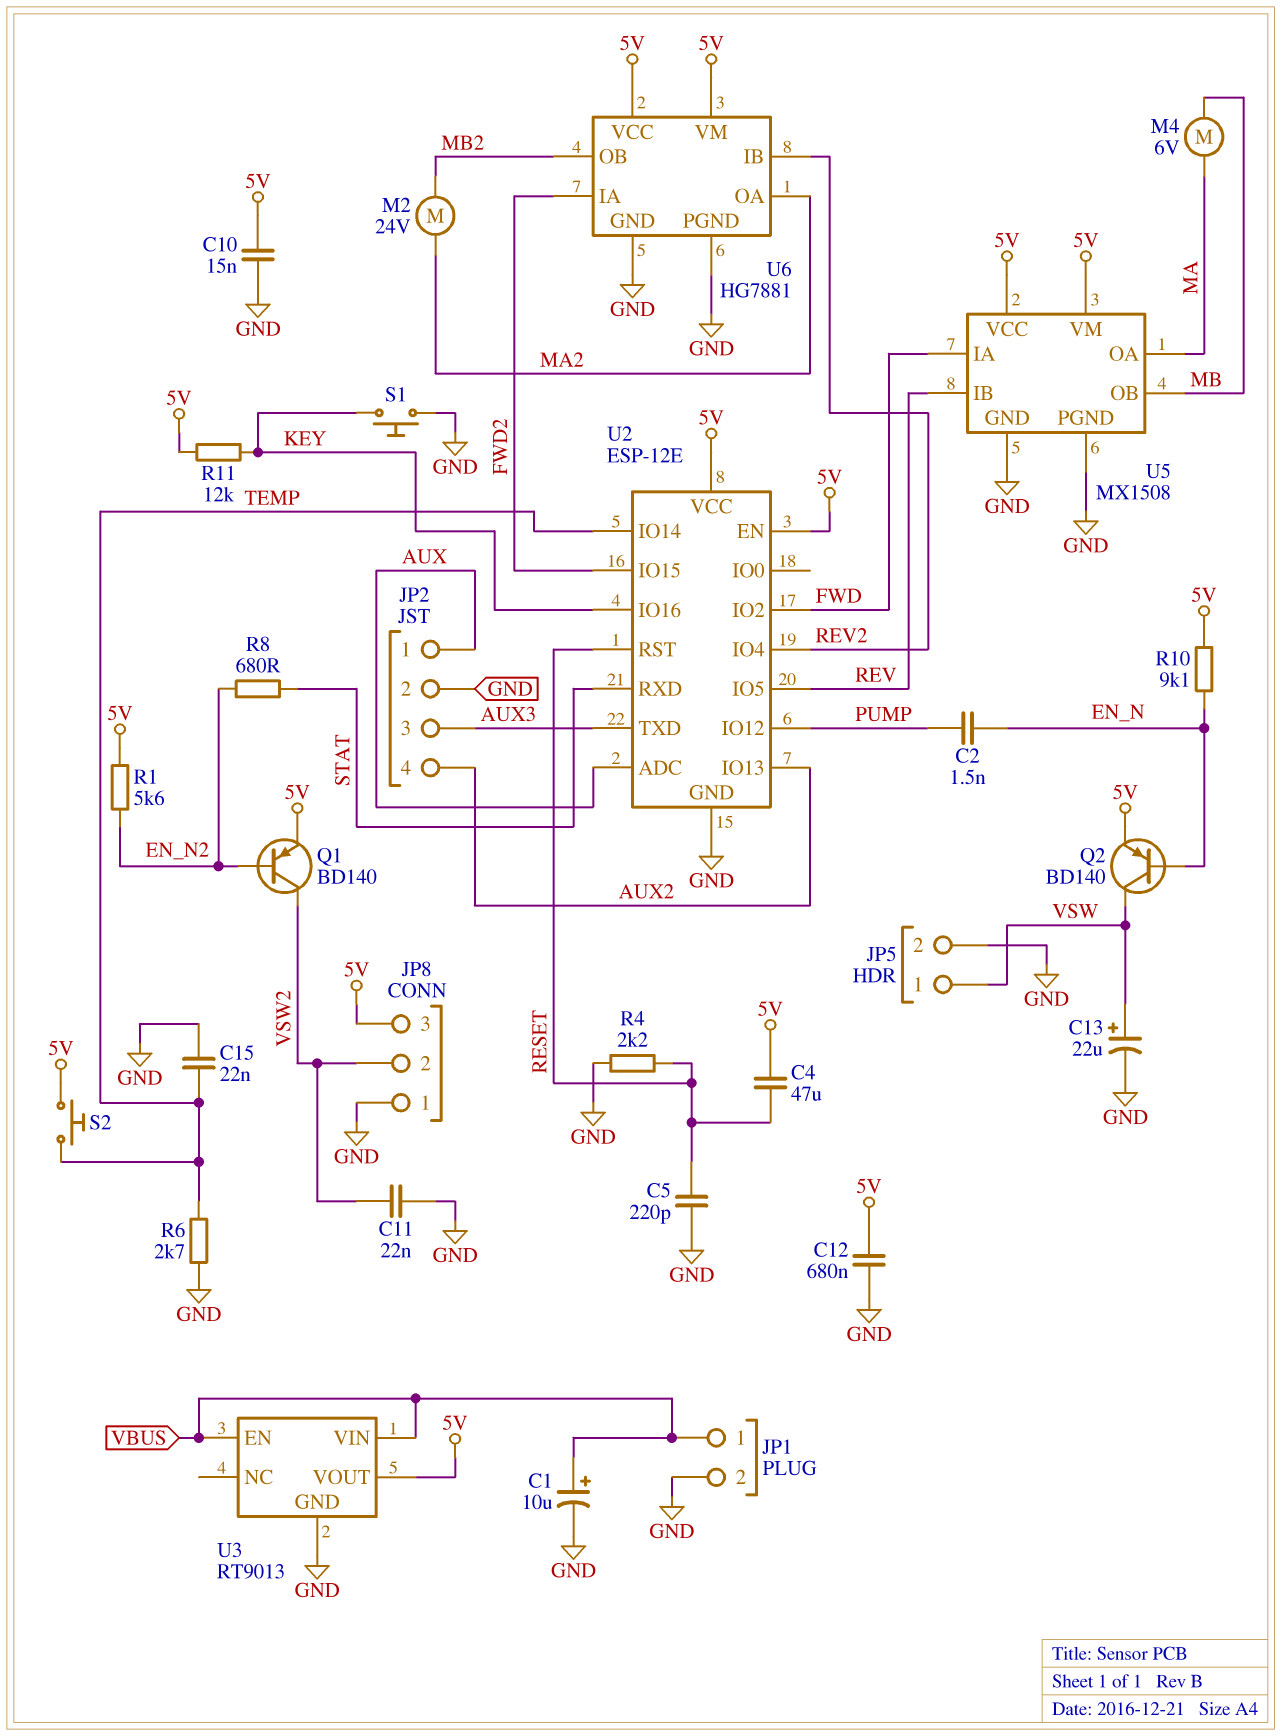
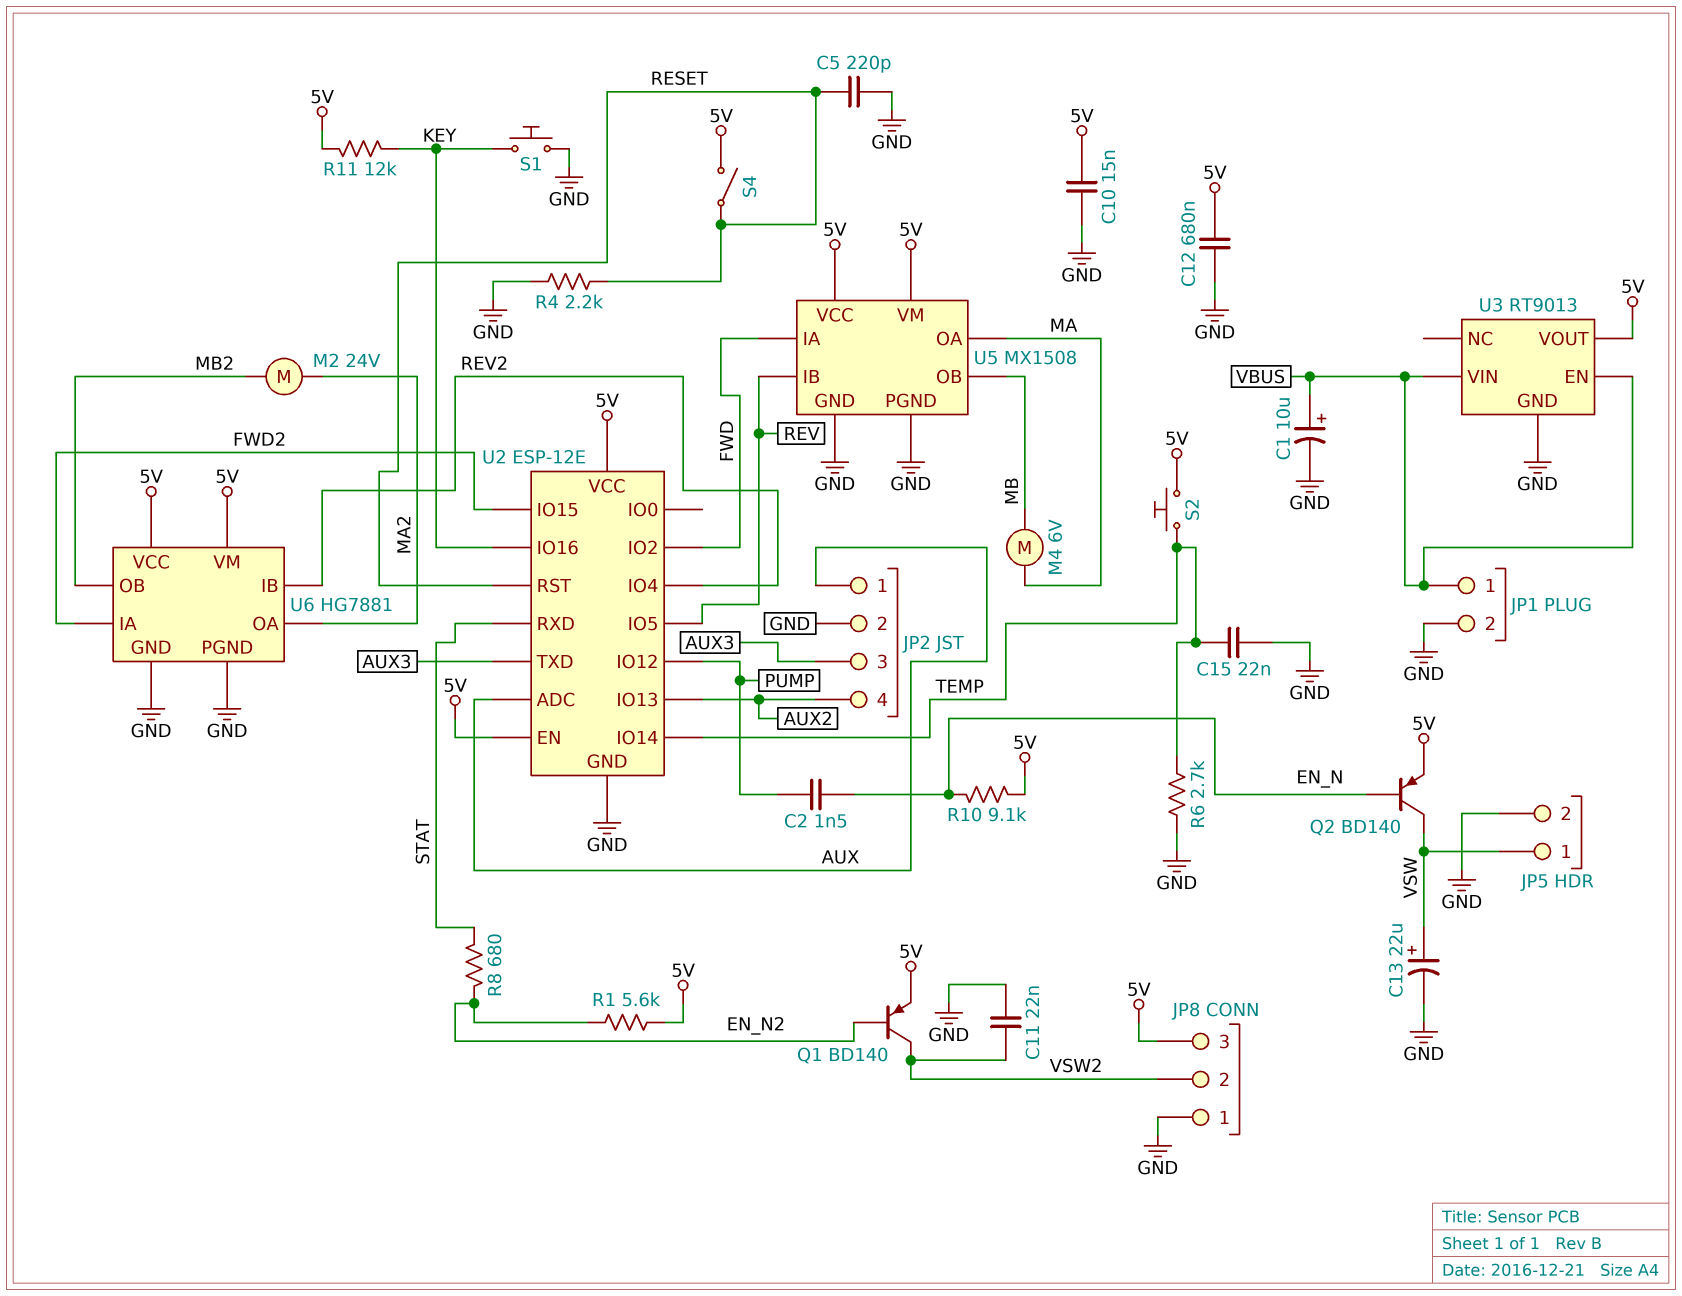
C4: 47uF (5V, RESET) -> none
S4: none -> switch (5V, RESET)

